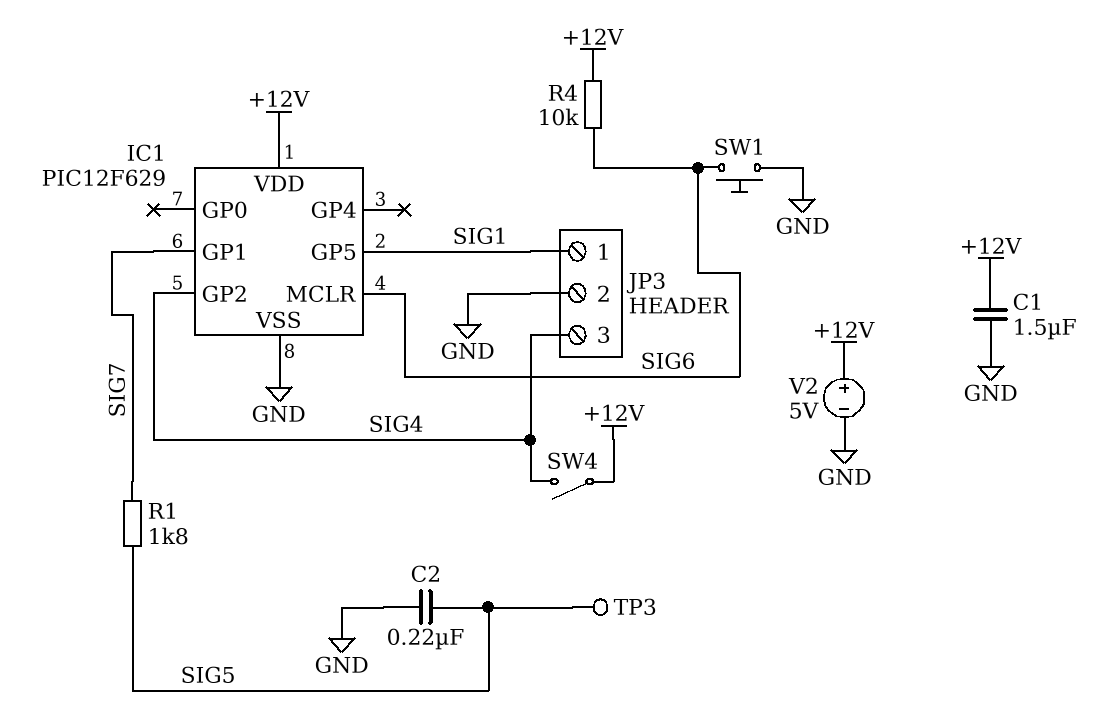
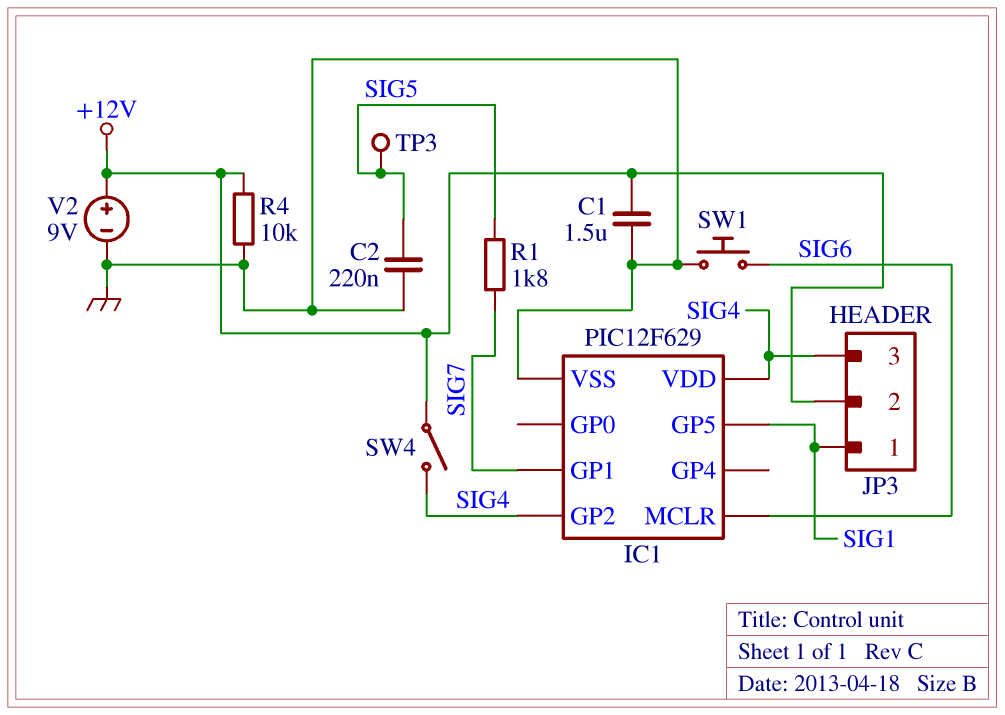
IC1 pin VDD: +12V -> SIG4
JP3 pin 2: GND -> +12V
R4: 10k (+12V, SIG6) -> 10k (+12V, GND)
V2: 5V (plus +12V, minus GND) -> 9V (plus +12V, minus GND)

